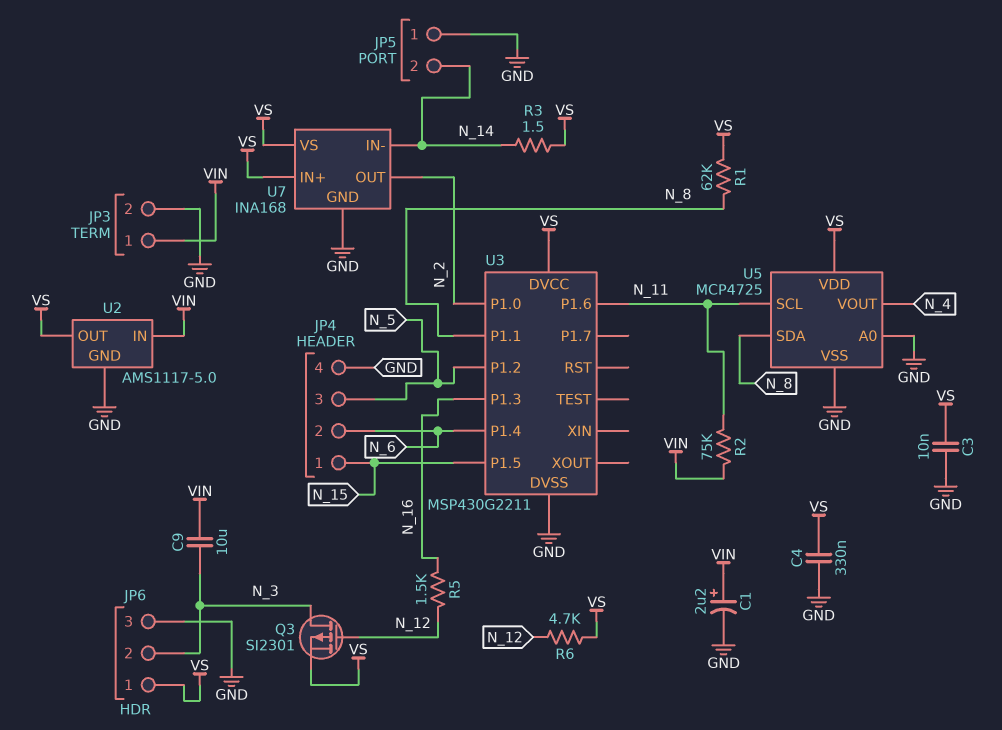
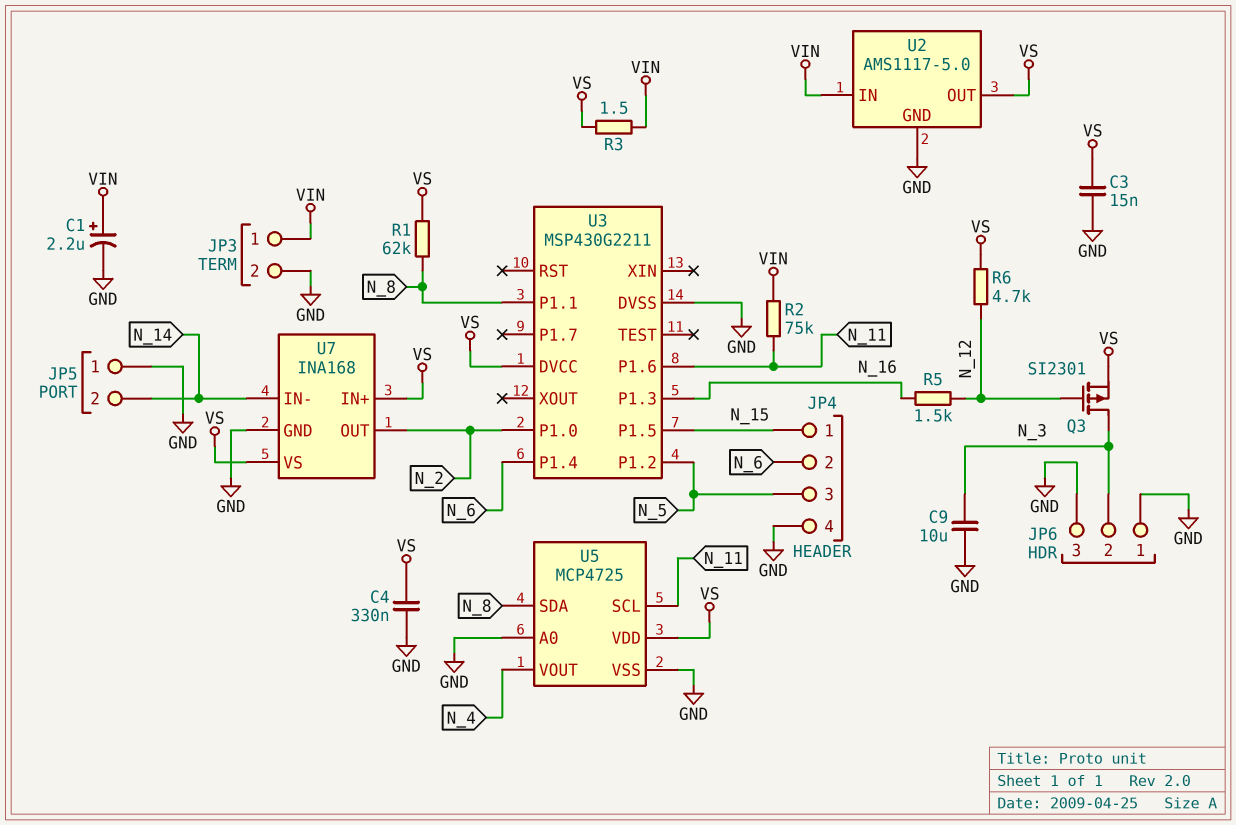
C3: 10nF (GND, VS) -> 15nF (GND, VS)
C9: 10uF (N_3, VIN) -> 10uF (GND, N_3)
JP6 pin 1: VS -> GND
R3: 1.5 (N_14, VS) -> 1.5 (VIN, VS)

